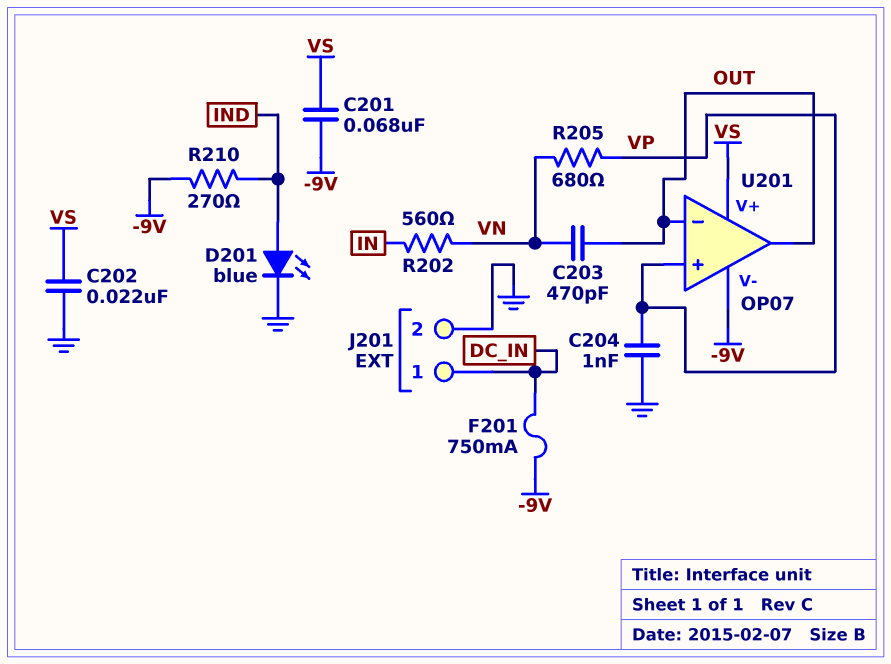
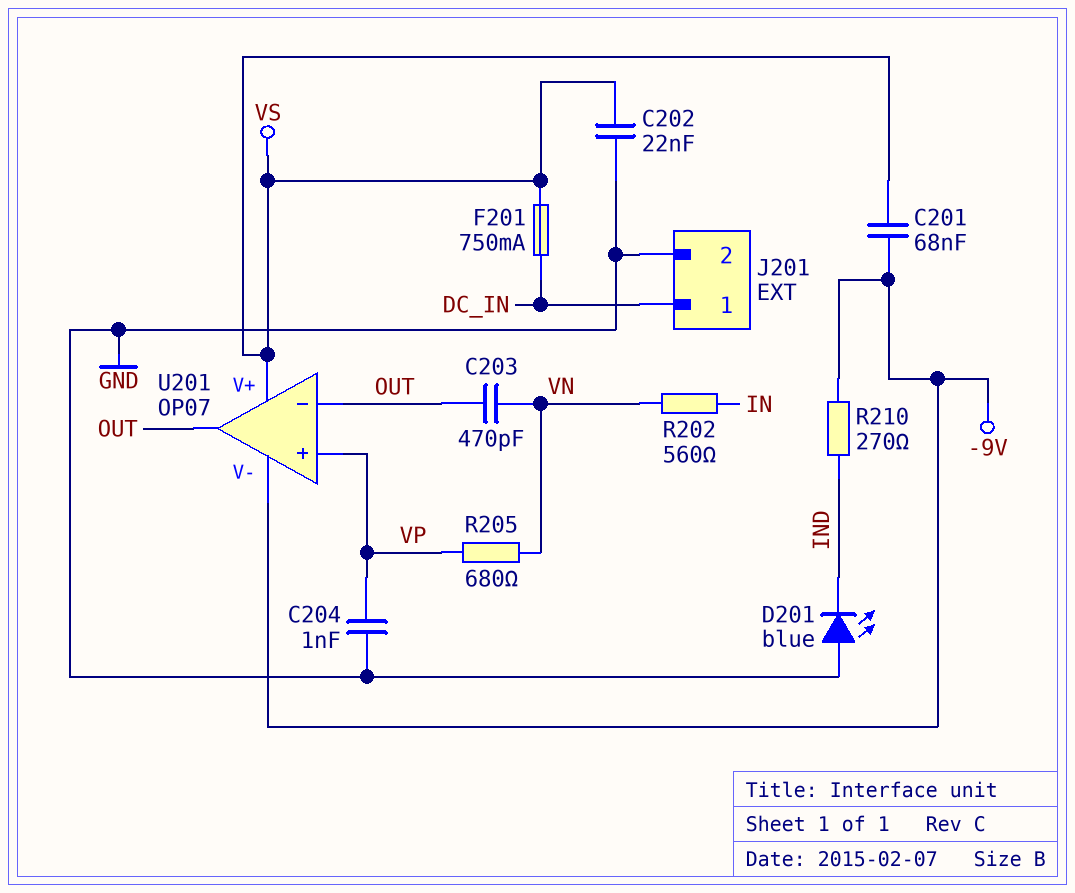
D201: LED blue (A IND, K GND) -> LED blue (A GND, K IND)
F201: 750mA (-9V, DC_IN) -> 750mA (DC_IN, VS)

